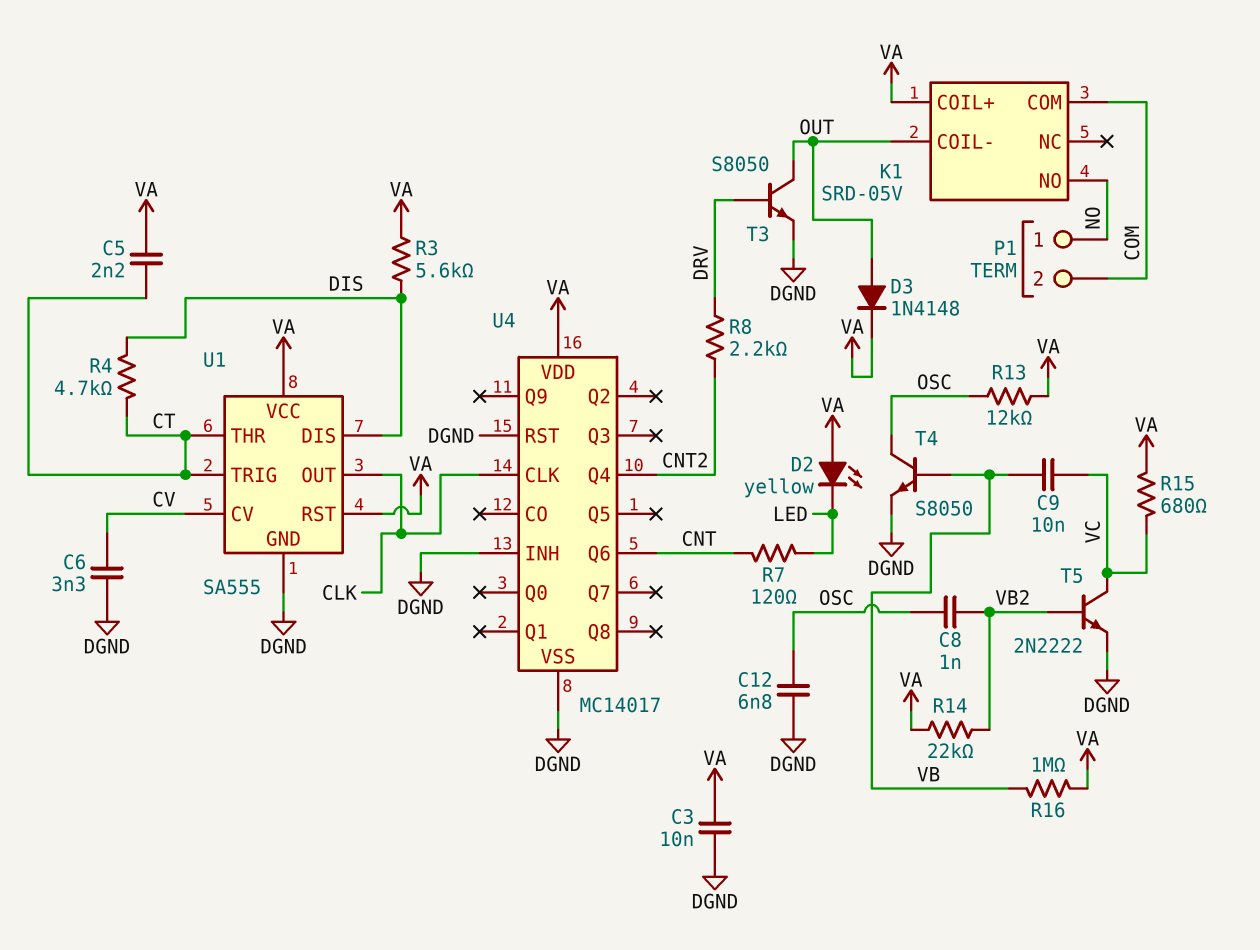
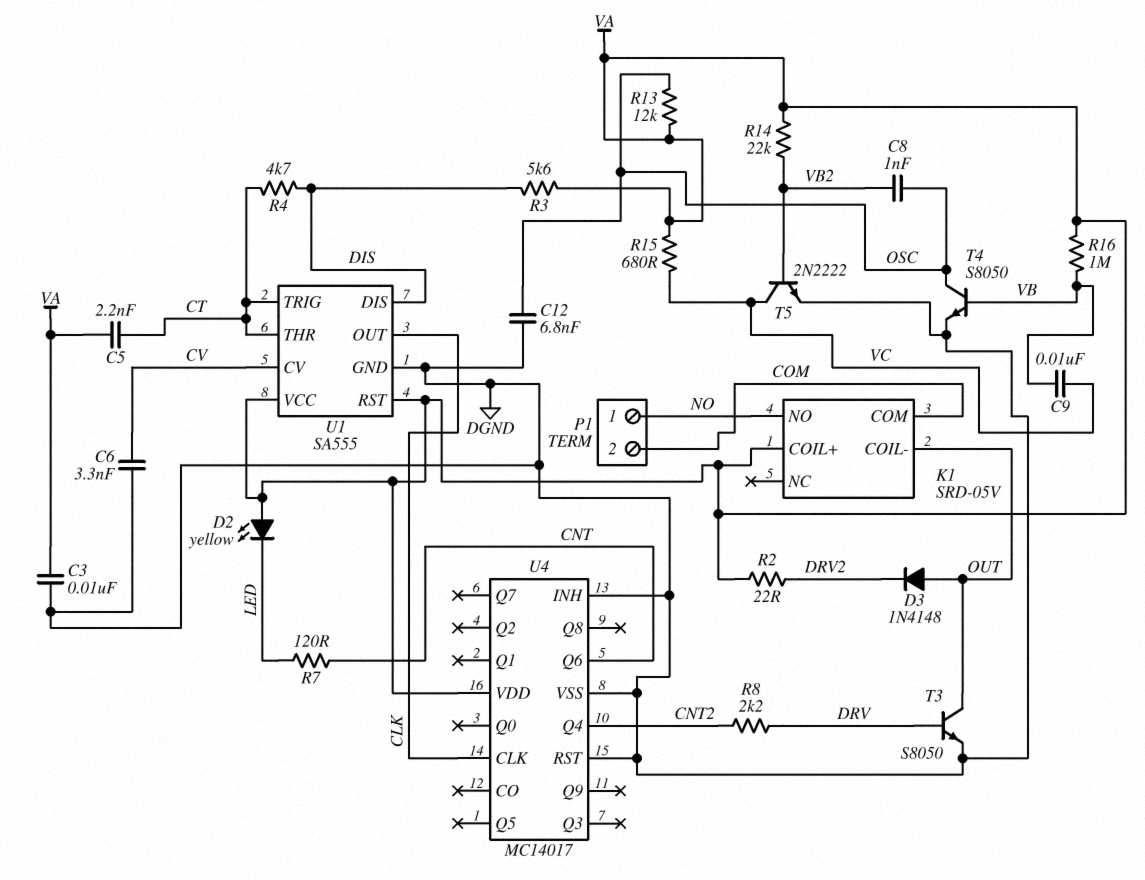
D3: diode 1N4148 (A OUT, K VA) -> diode 1N4148 (A OUT, K DRV2)
R2: none -> 22 (DRV2, VA)

